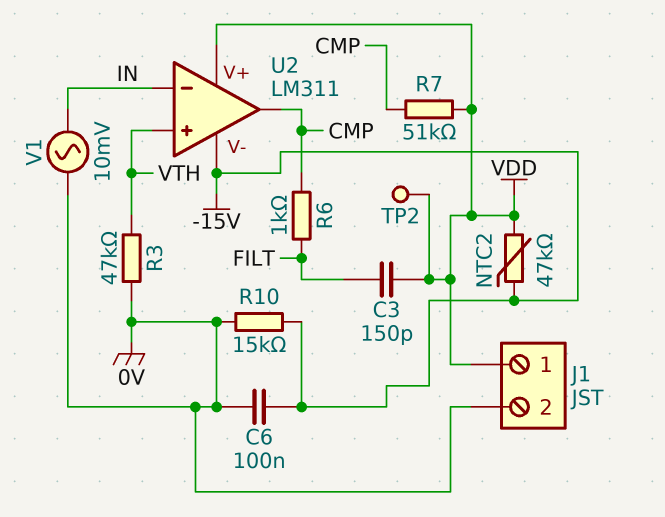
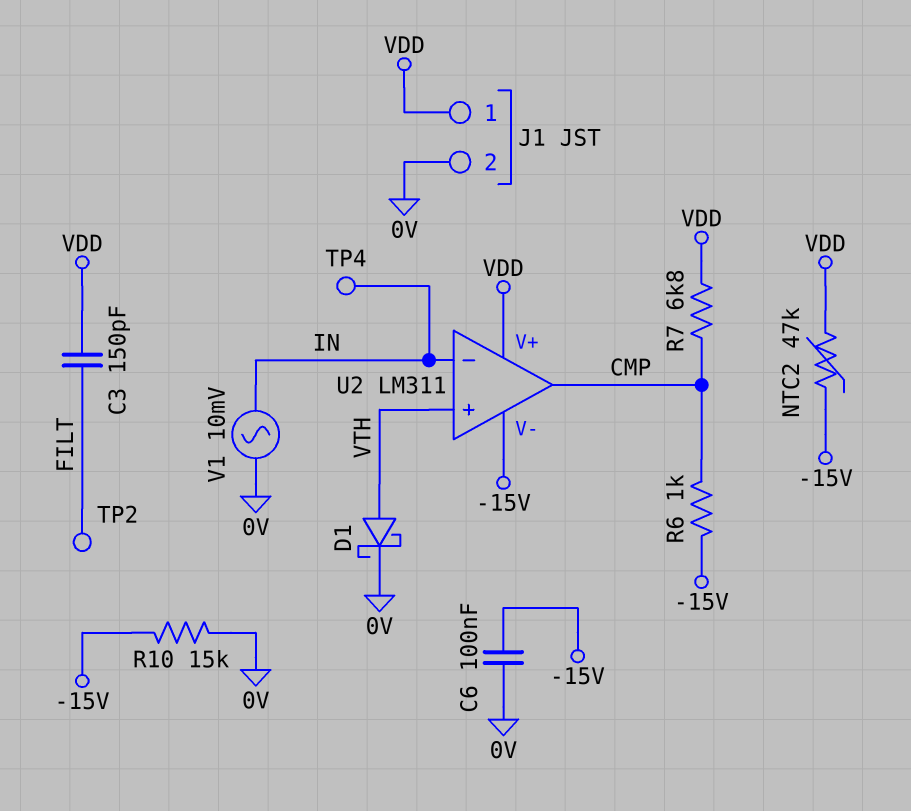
D1: none -> schottky (A VTH, K 0V)
R3: 47k (0V, VTH) -> none
R6: 1k (CMP, FILT) -> 1k (-15V, CMP)
R7: 51k (CMP, VDD) -> 6.8k (CMP, VDD)
TP2: test point (VDD) -> test point (FILT)
TP4: none -> test point (IN)

